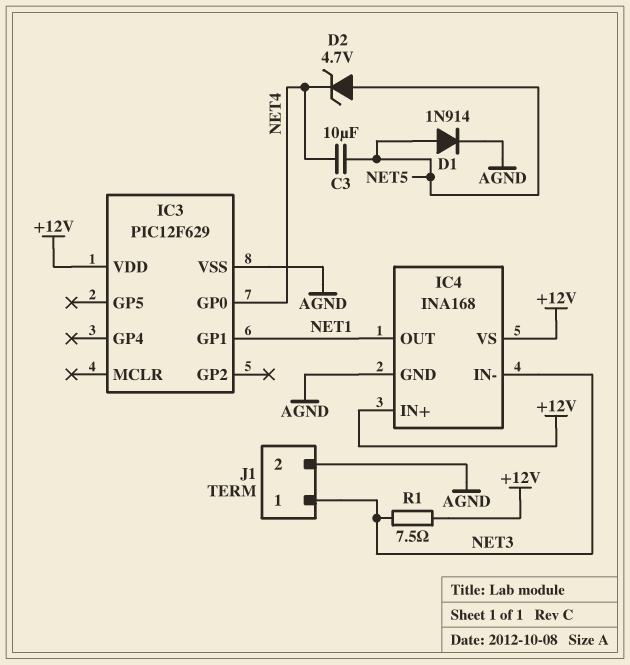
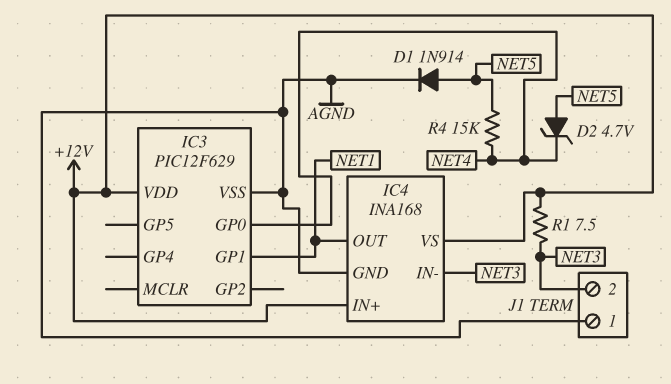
C3: 10uF (NET4, NET5) -> none
J1 pin 1: NET3 -> AGND
J1 pin 2: AGND -> NET3
R4: none -> 15k (NET4, NET5)

